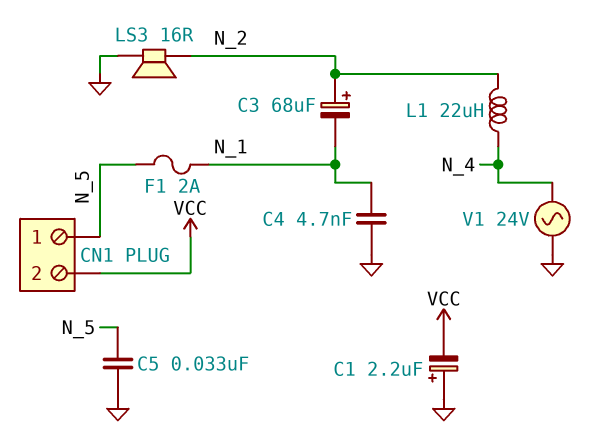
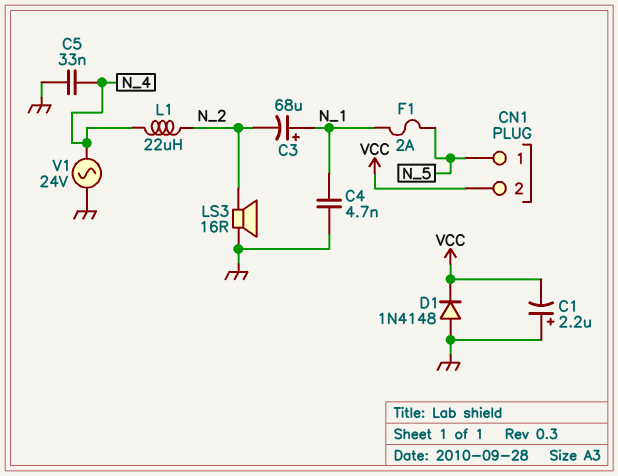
C3: 68uF (plus N_2, minus N_1) -> 68uF (plus N_1, minus N_2)
C5: 33nF (GND, N_5) -> 33nF (GND, N_4)
D1: none -> diode 1N4148 (A GND, K VCC)

